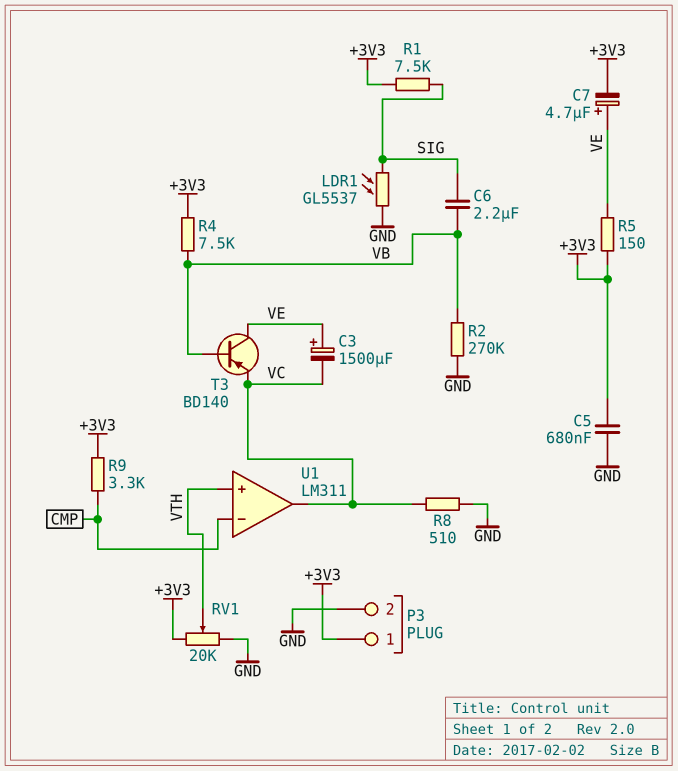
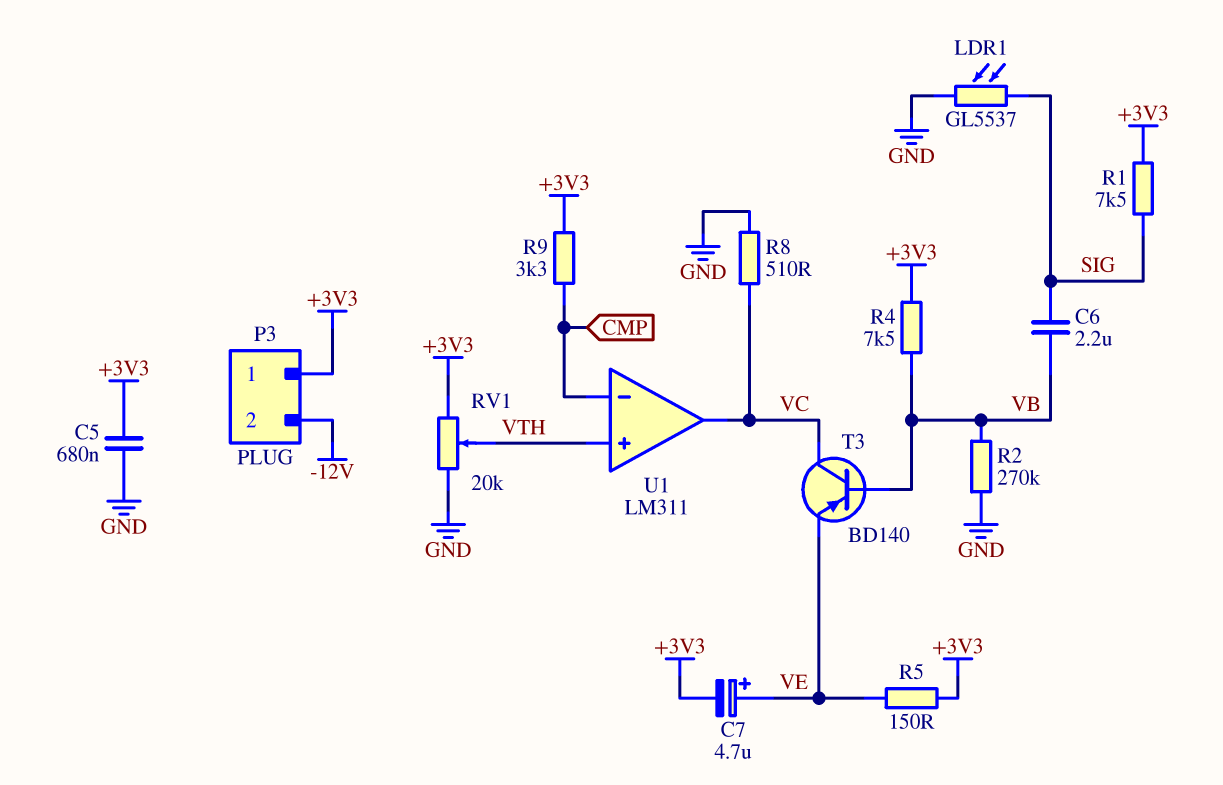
C3: 1500uF (plus VE, minus VC) -> none
P3 pin 2: GND -> -12V
T3: PNP BD140 (B VB, C VE, E VC) -> PNP BD140 (B VB, C VC, E VE)

